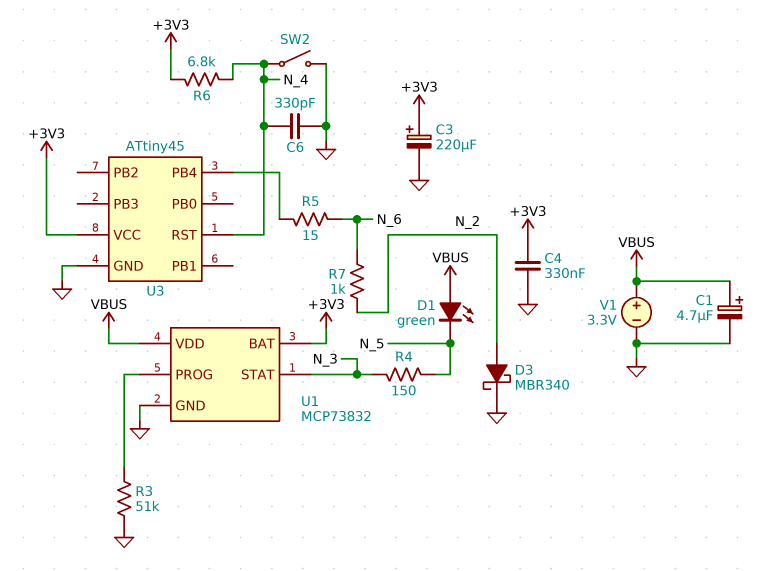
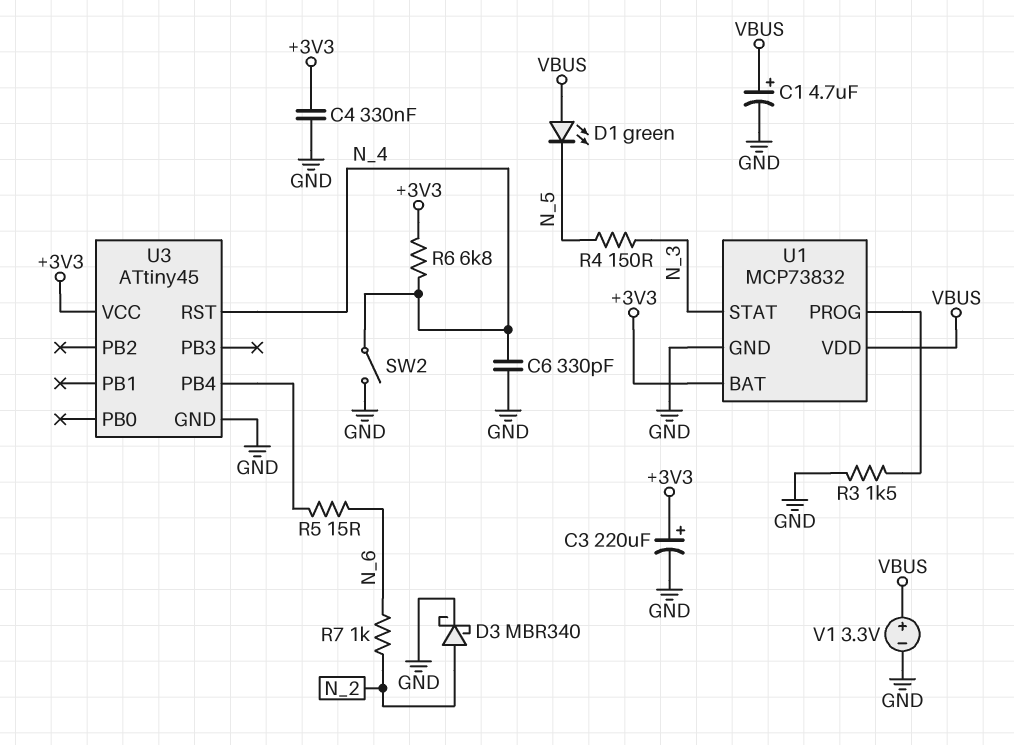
R3: 51k (GND, U1/PROG) -> 1.5k (GND, U1/PROG)

